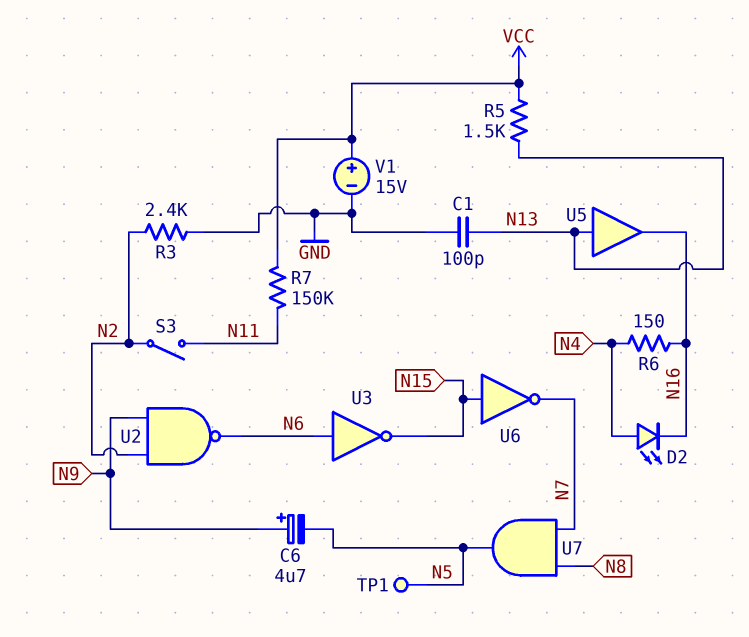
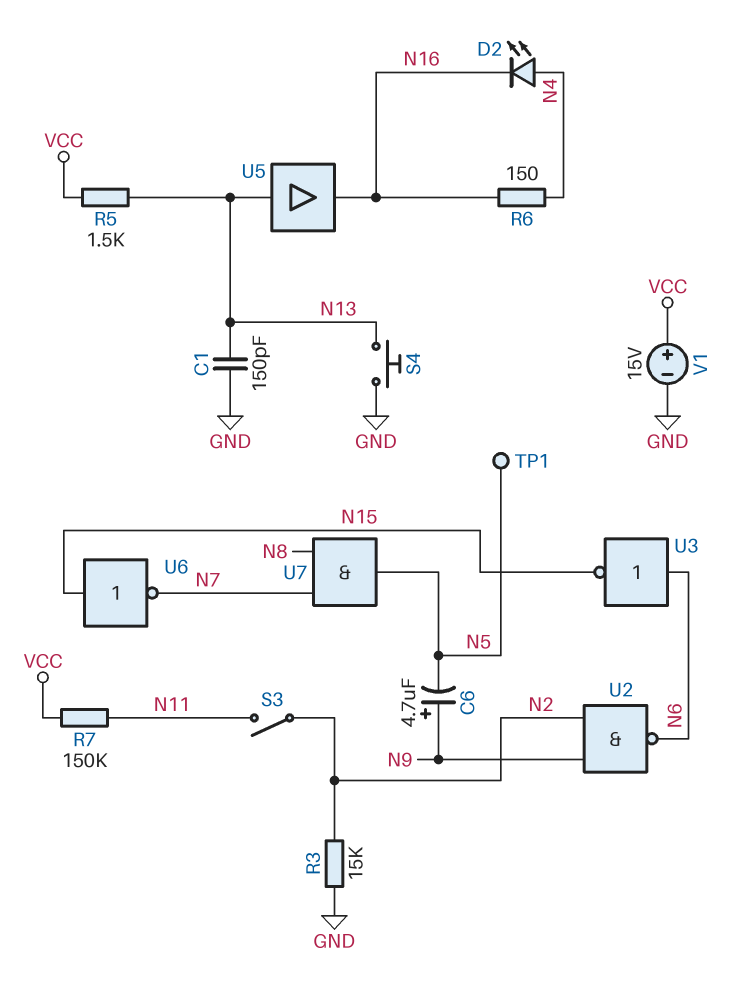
C1: 100pF (GND, N13) -> 150pF (GND, N13)
R3: 2.4k (GND, N2) -> 15k (GND, N2)
S4: none -> button (GND, N13)

